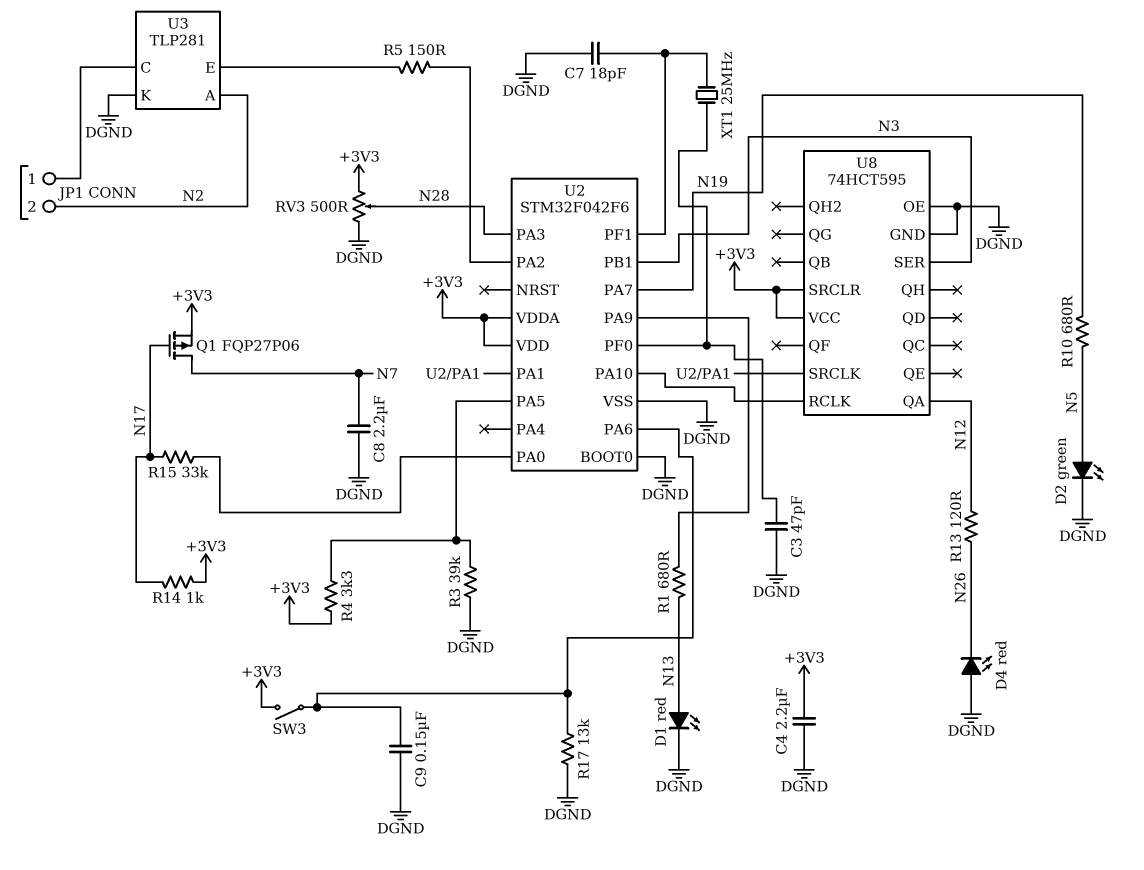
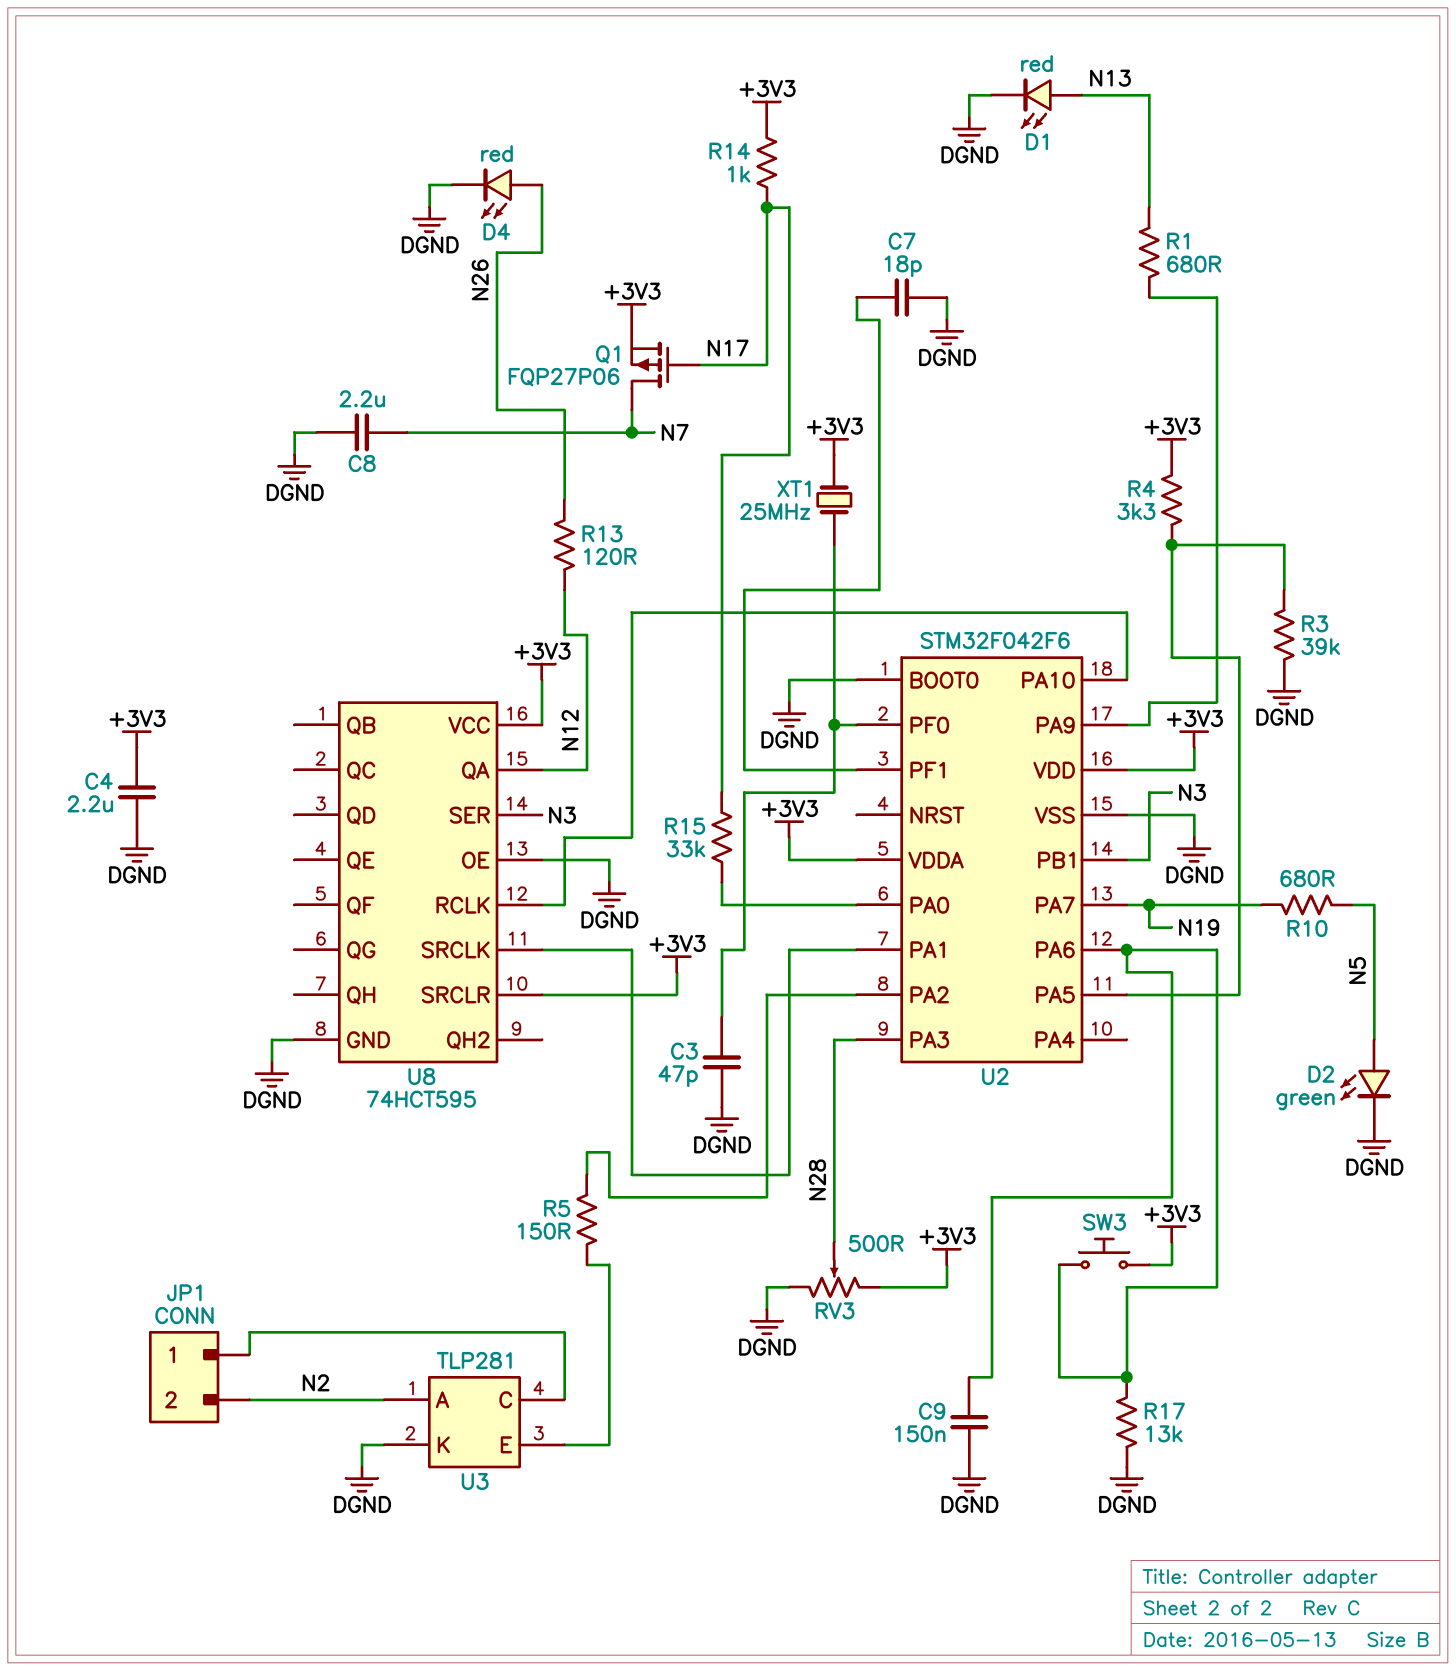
D4: LED red (A DGND, K N26) -> LED red (A N26, K DGND)
SW3: switch (+3V3, U2/PA6) -> button (+3V3, U2/PA6)
XT1: 25MHz (U2/PF0, U2/PF1) -> 25MHz (+3V3, U2/PF0)

